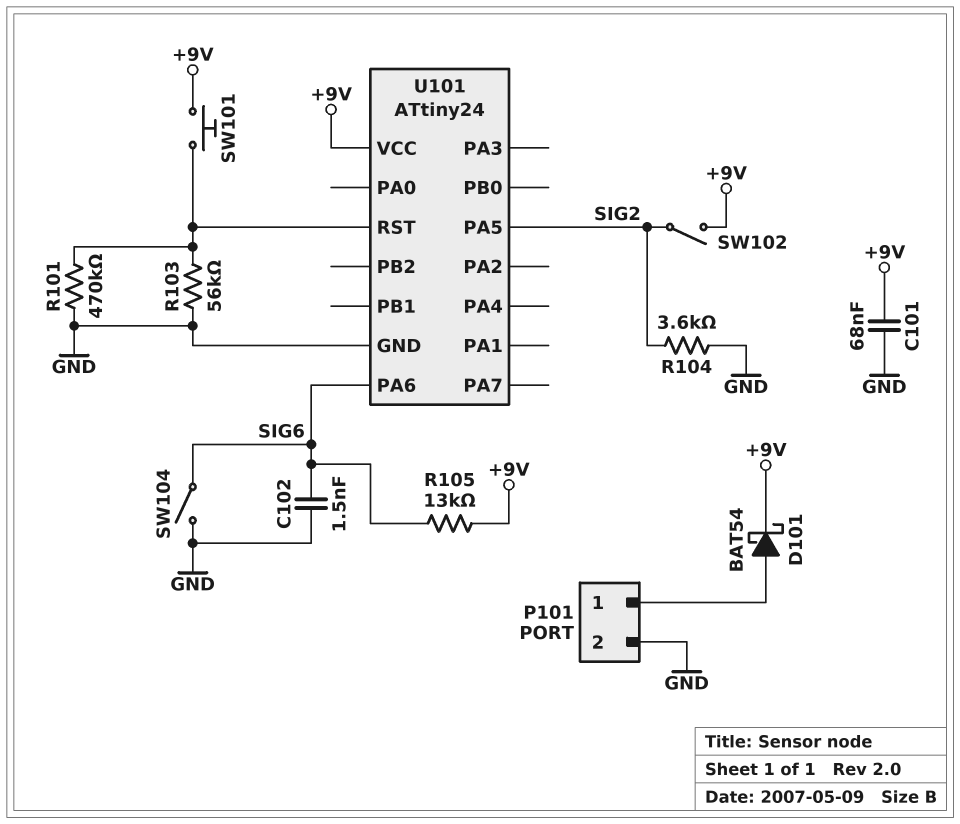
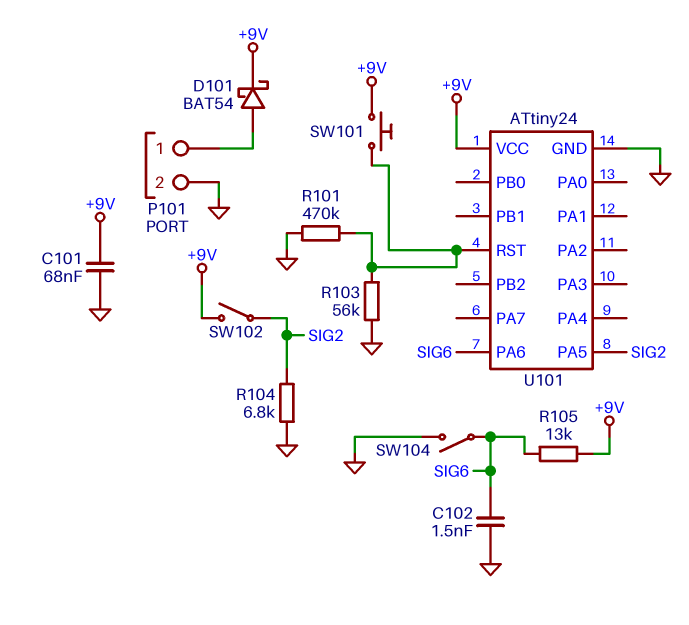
R104: 3.6k (GND, SIG2) -> 6.8k (GND, SIG2)

